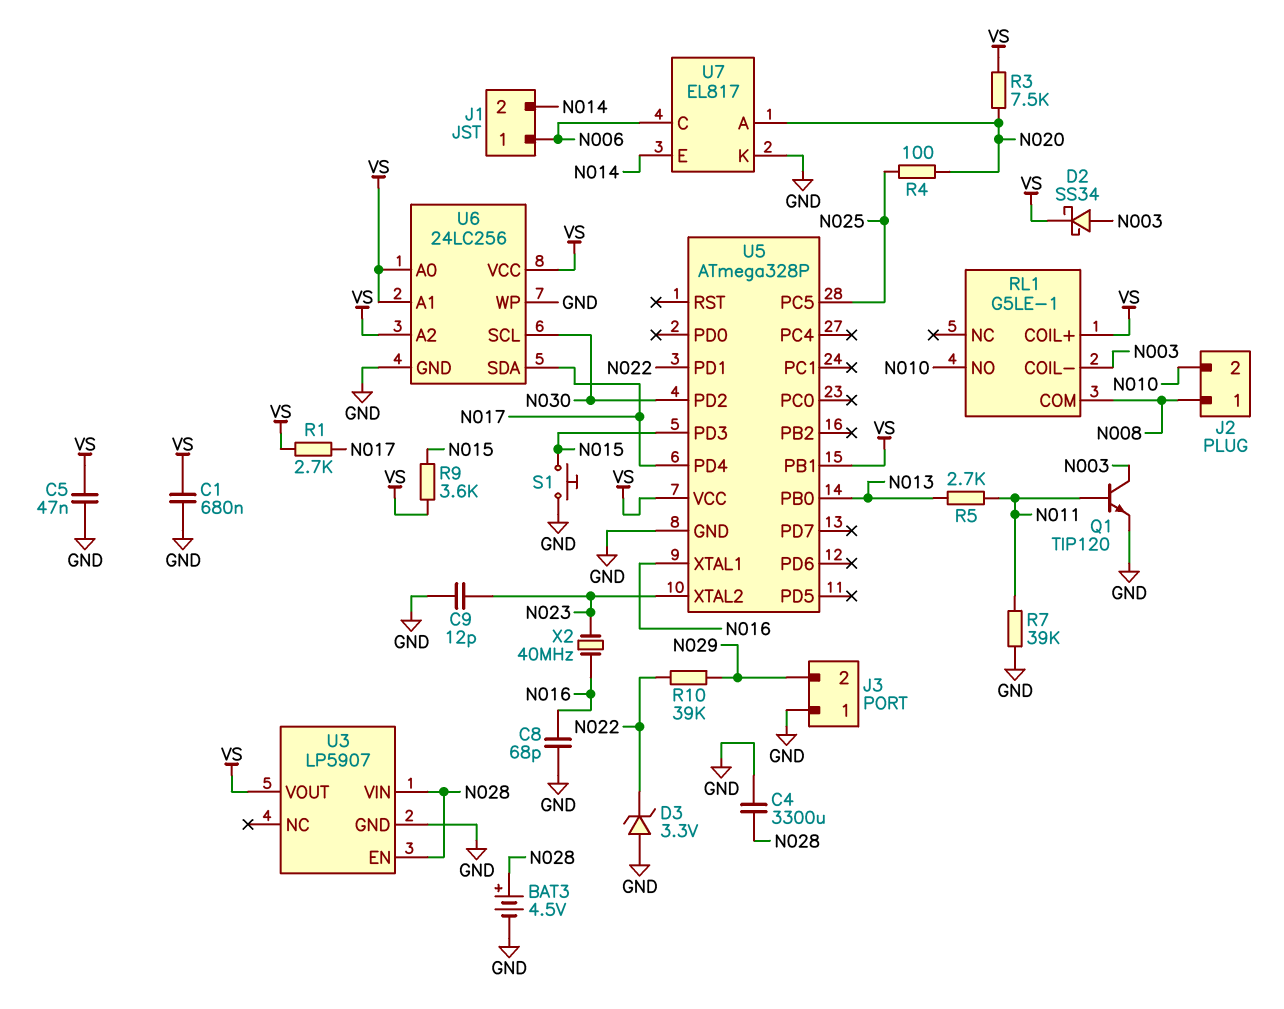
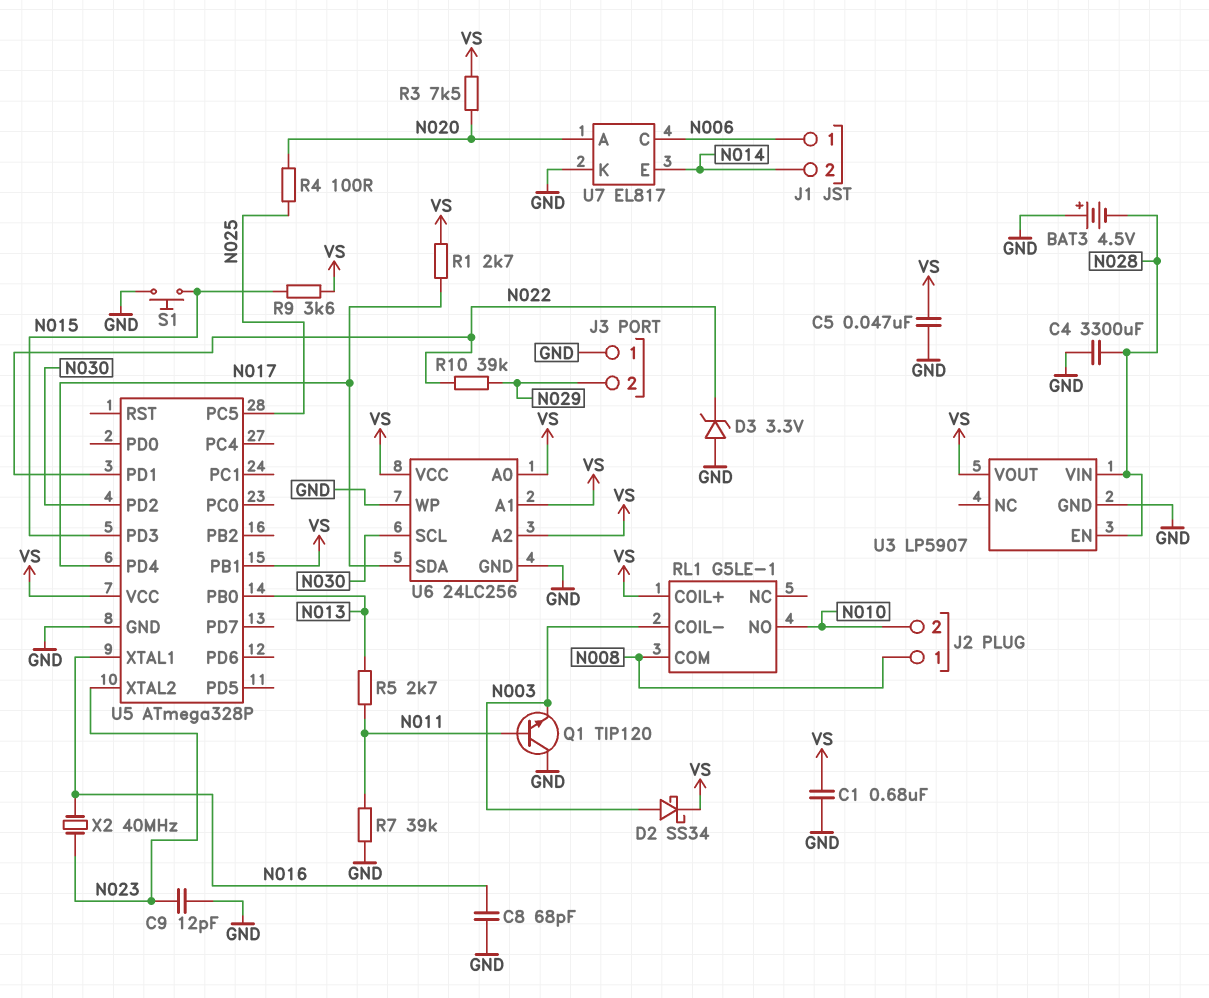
BAT3: 4.5V (plus N028, minus GND) -> 4.5V (plus GND, minus N028)
Q1: NPN TIP120 (B N011, C N003, E GND) -> NPN TIP120 (B N011, C GND, E N003)

